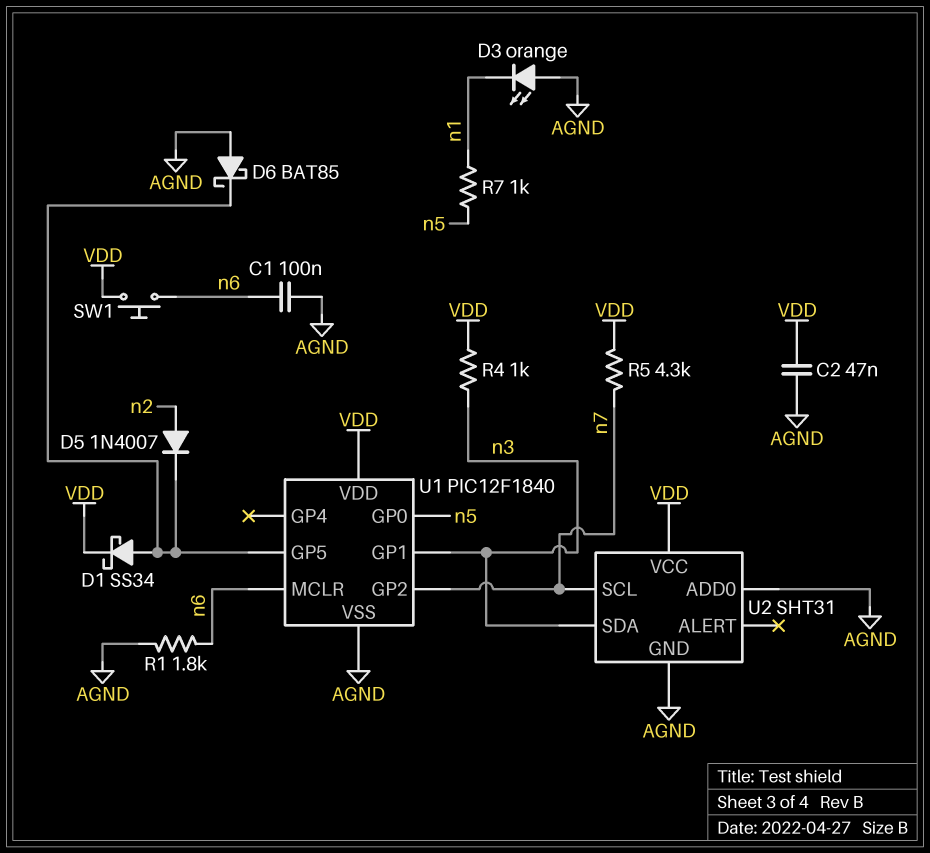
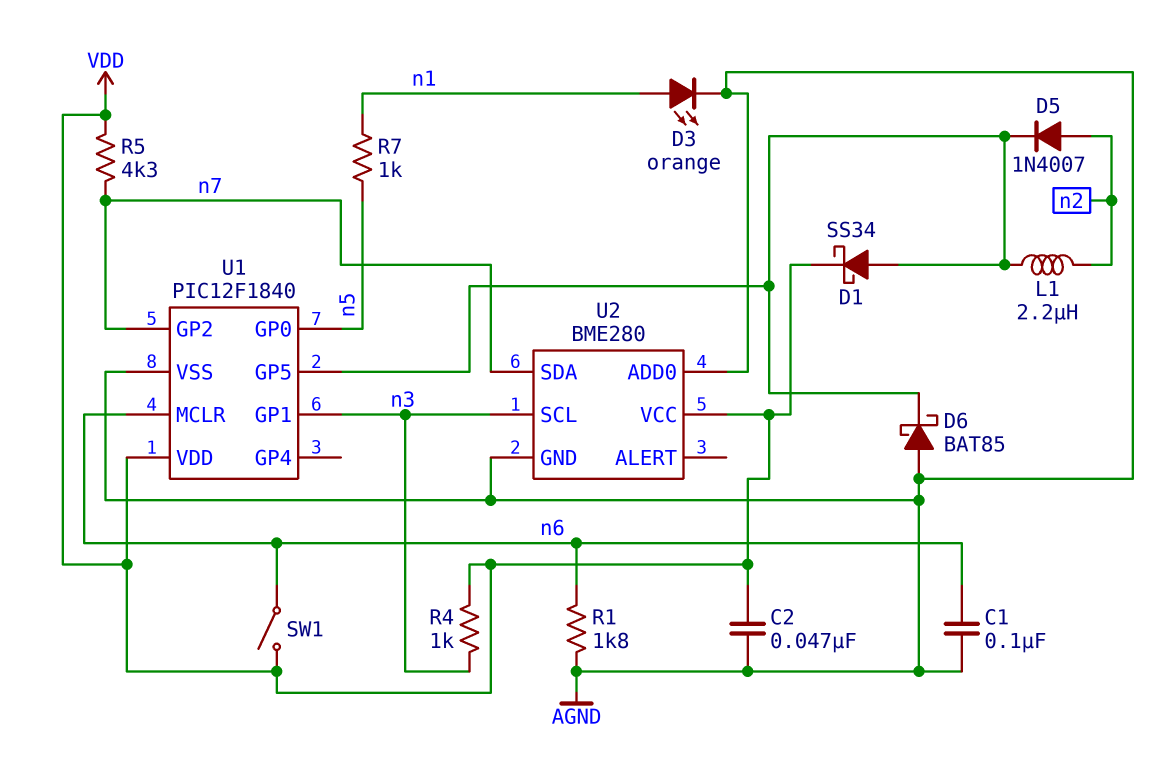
D3: LED orange (A AGND, K n1) -> LED orange (A n1, K AGND)
L1: none -> 2.2uH (U1/GP5, n2)
SW1: button (VDD, n6) -> switch (VDD, n6)
U2: SHT31 -> BME280
U2 pin SCL: n7 -> n3
U2 pin SDA: n3 -> n7

